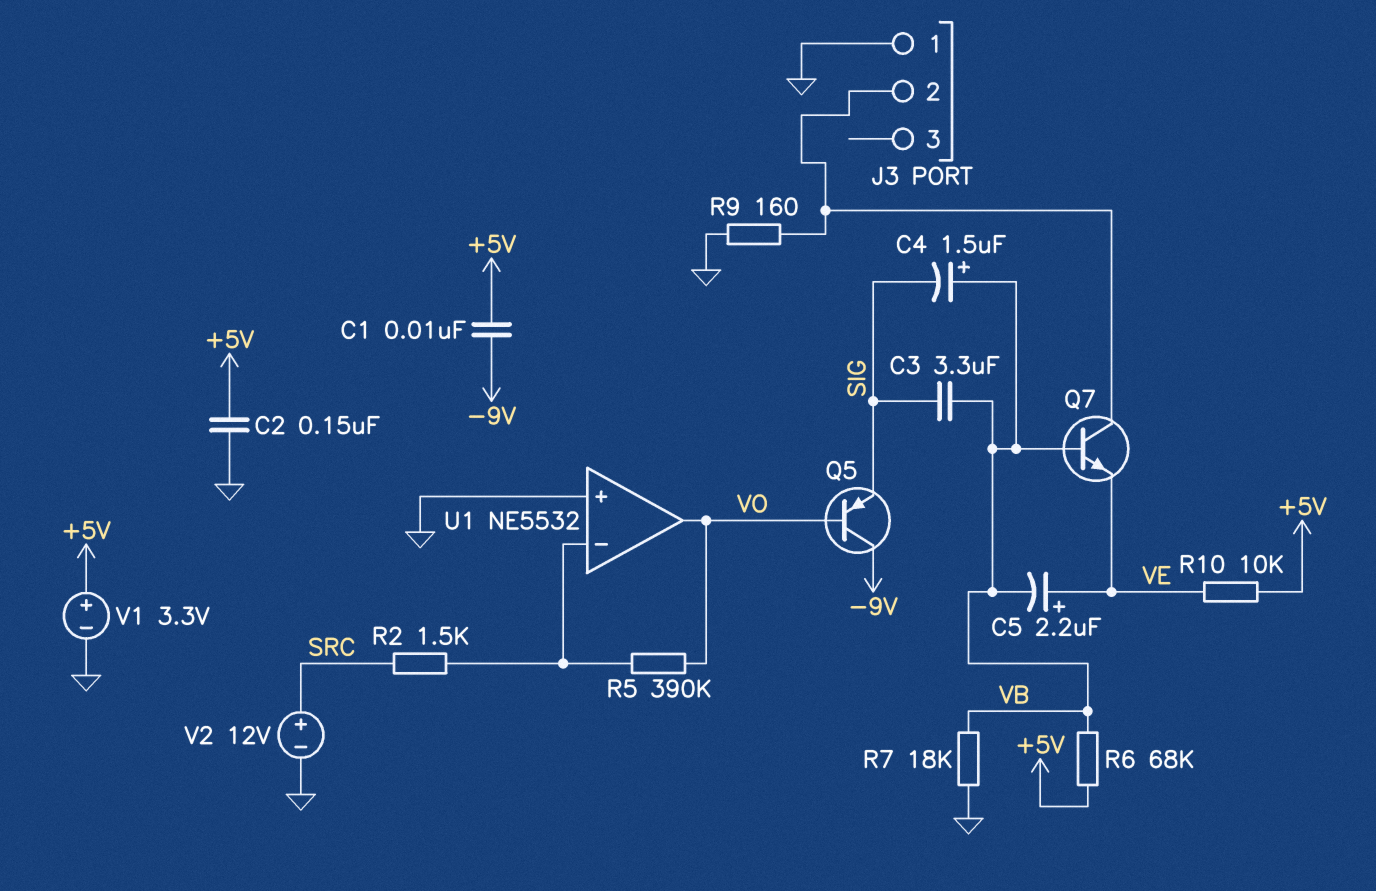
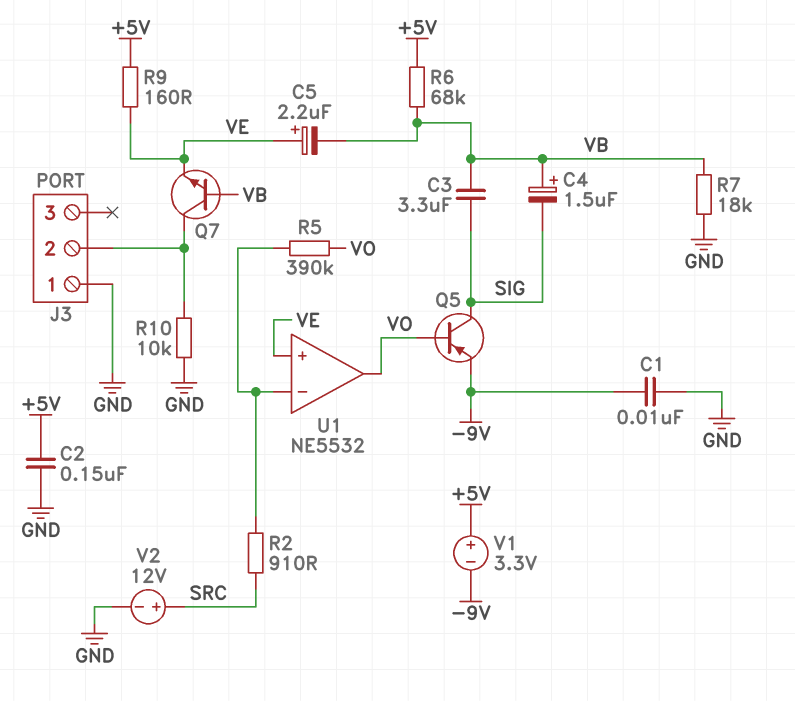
C1: 10nF (+5V, -9V) -> 10nF (-9V, GND)
Q5: PNP (B VO, C -9V, E SIG) -> PNP (B VO, C SIG, E -9V)
R2: 1.5k (SRC, U1/in-) -> 910 (SRC, U1/in-)
R9: 160 (GND, J3/2) -> 160 (+5V, VE)
R10: 10k (+5V, VE) -> 10k (GND, J3/2)
U1 pin in+: GND -> VE
V1: 3.3V (plus +5V, minus GND) -> 3.3V (plus +5V, minus -9V)

